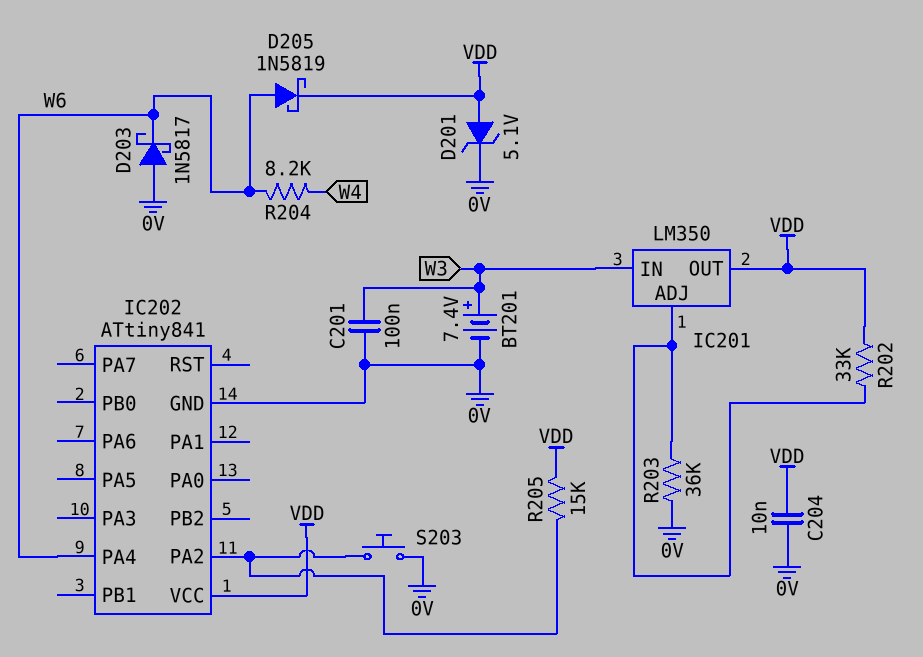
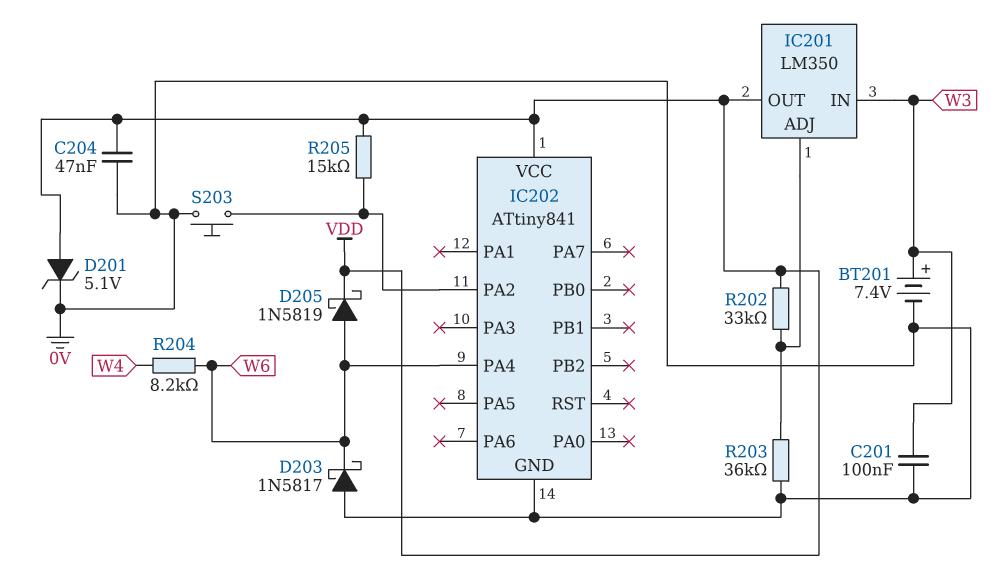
C204: 10nF (0V, VDD) -> 47nF (0V, VDD)

